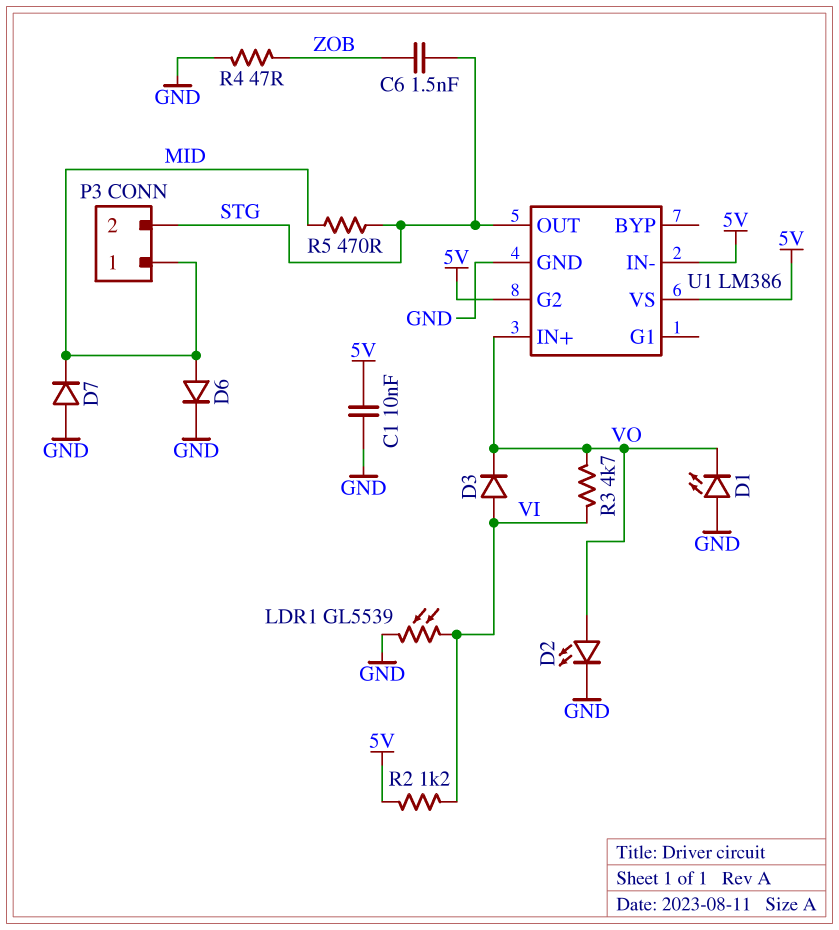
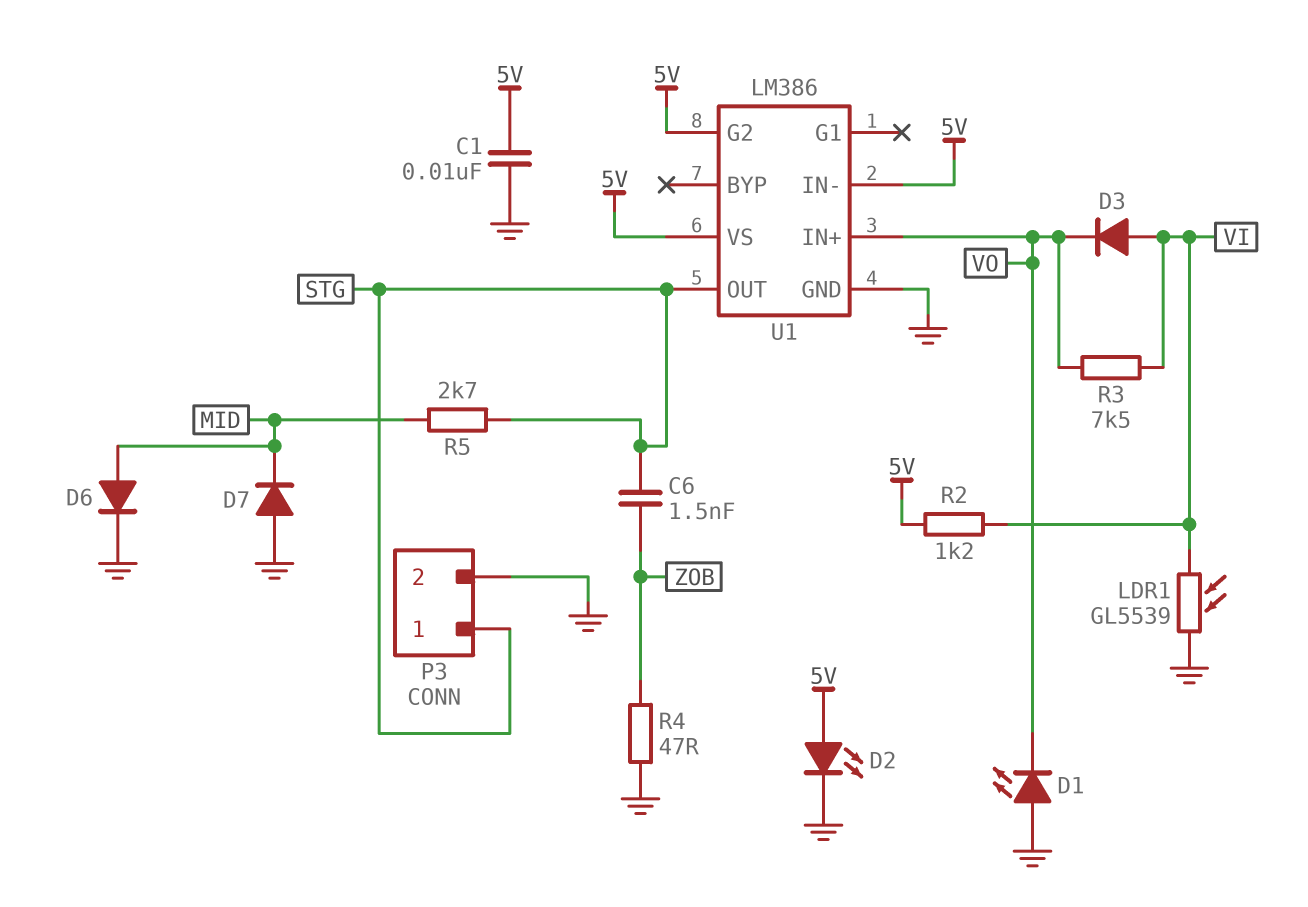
D2: LED (A VO, K GND) -> LED (A 5V, K GND)
P3 pin 1: MID -> STG
P3 pin 2: STG -> GND
R3: 4.7k (VI, VO) -> 7.5k (VI, VO)
R5: 470 (MID, STG) -> 2.7k (MID, STG)

